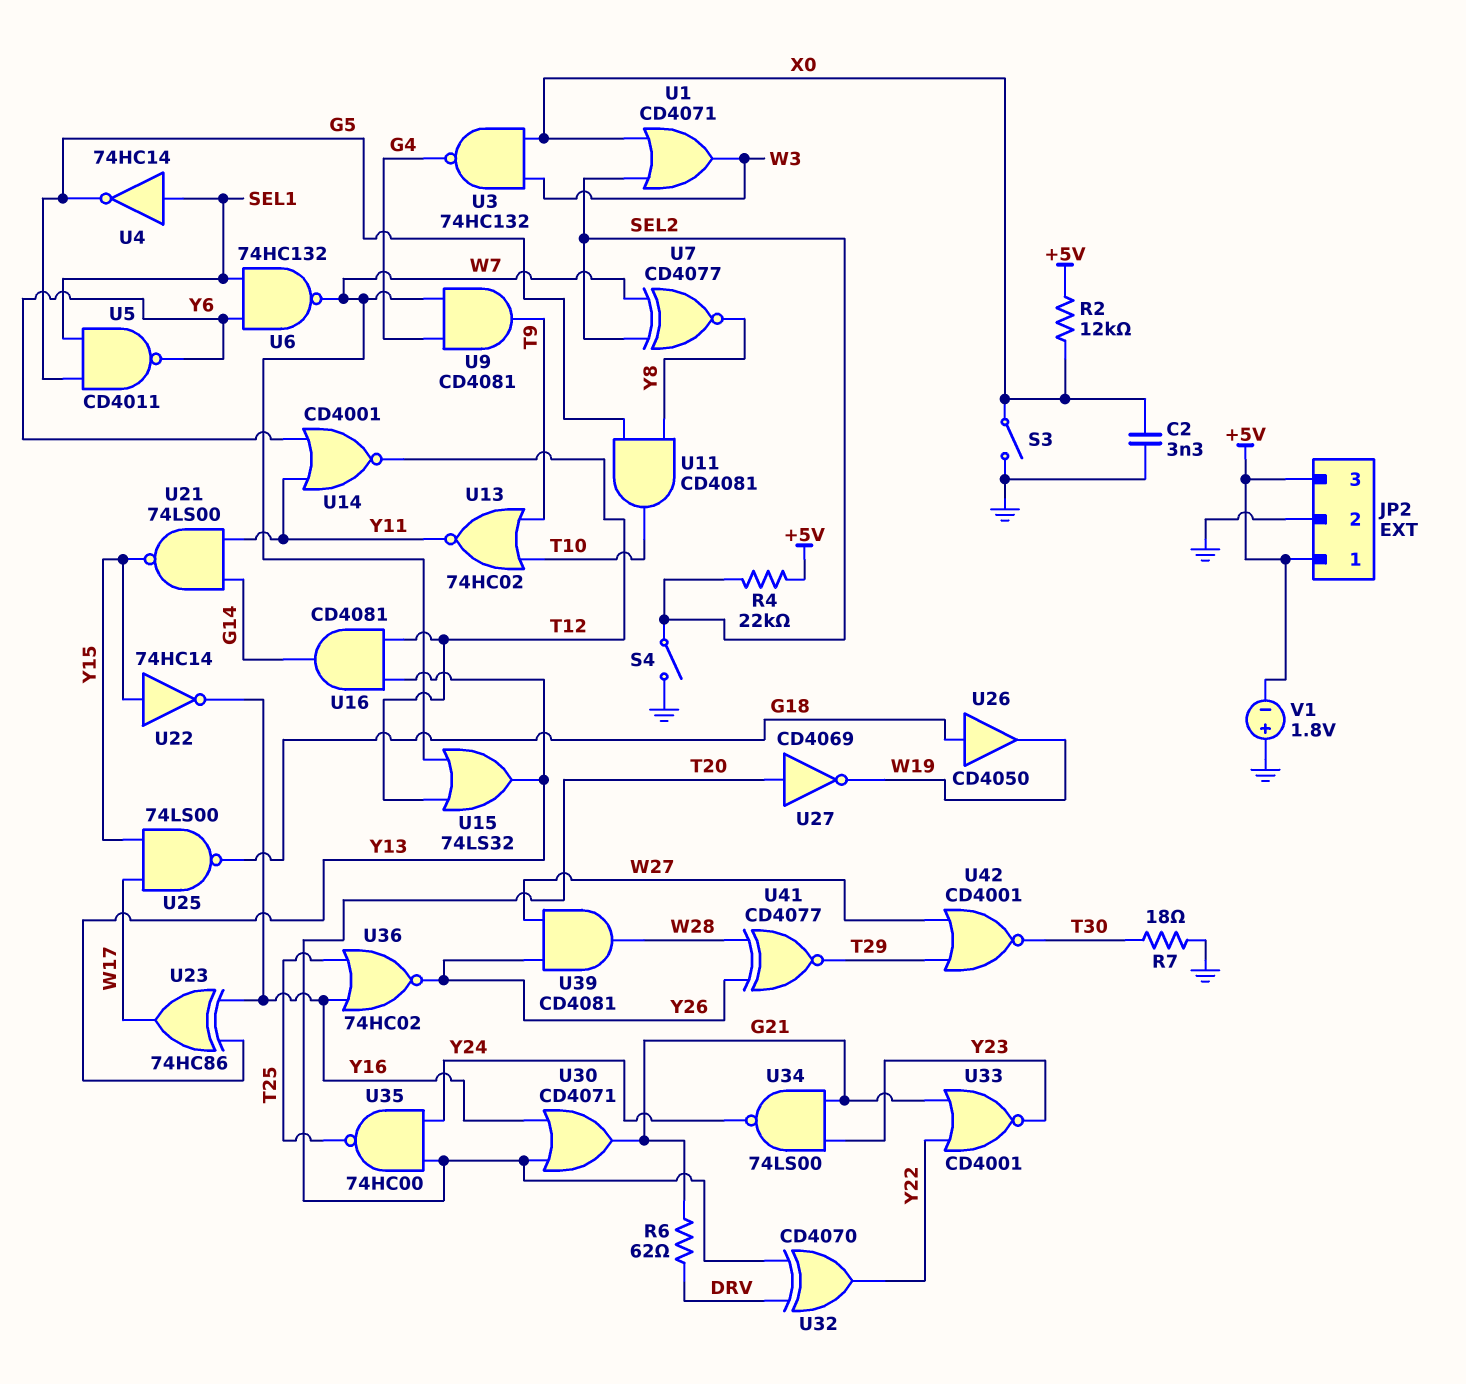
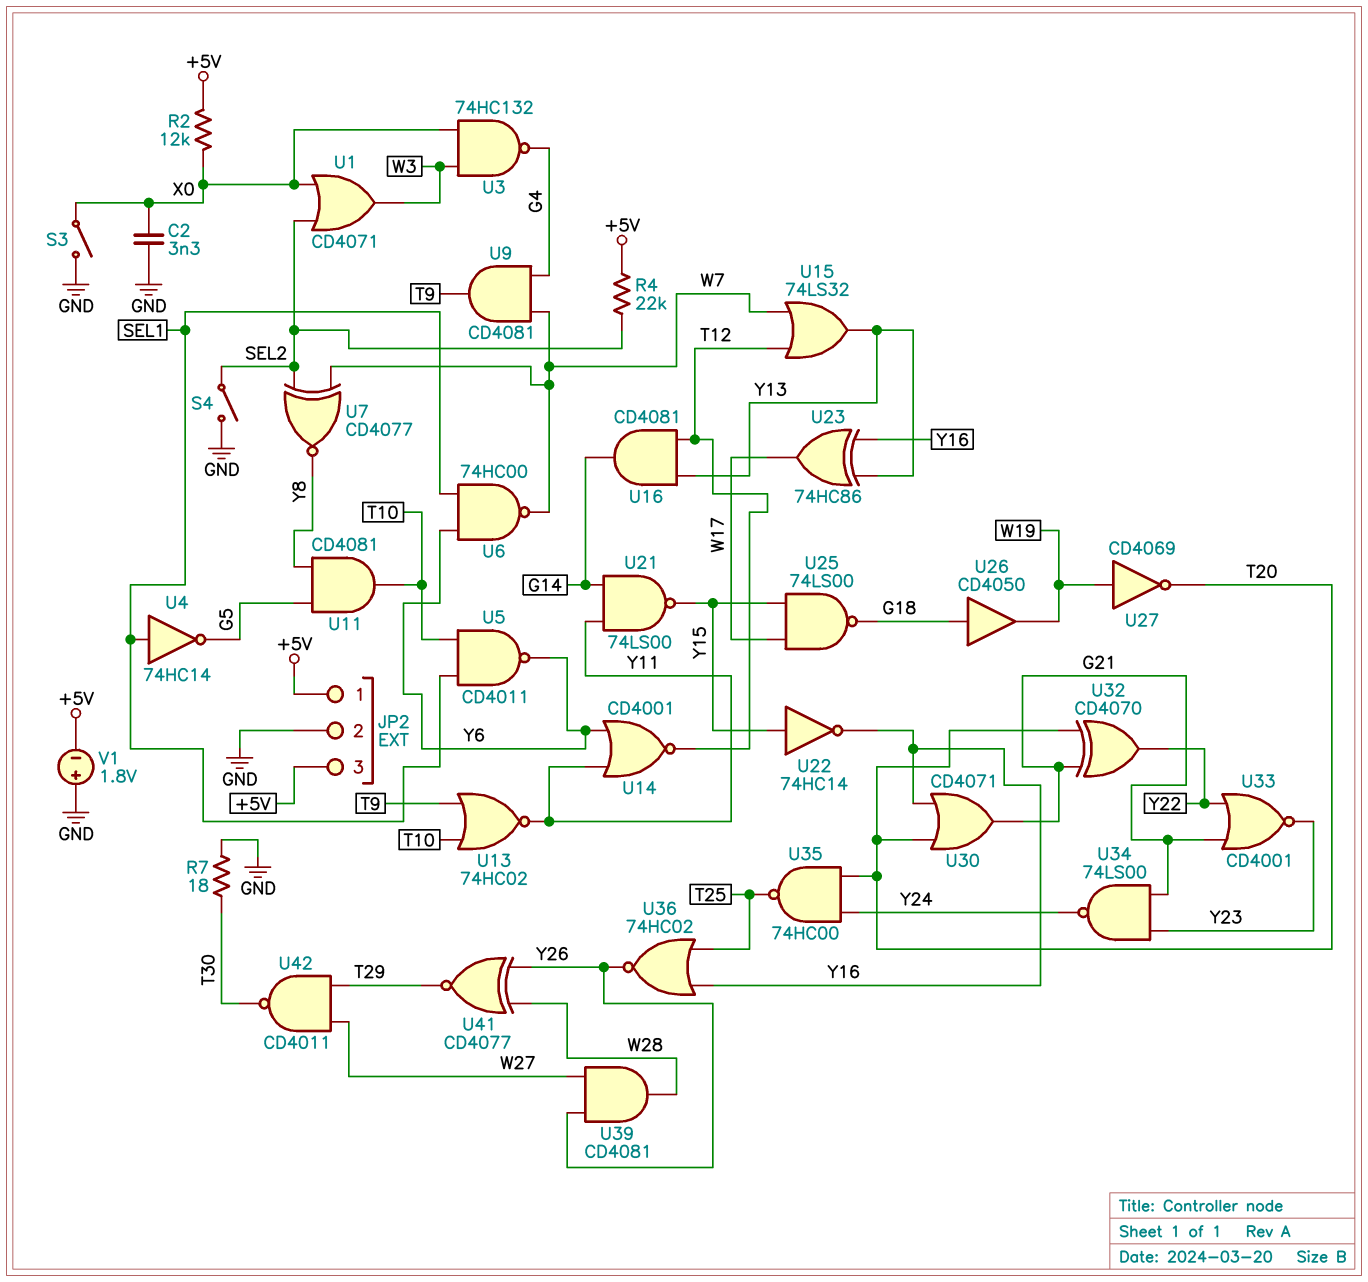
R6: 62 (DRV, G21) -> none
U5: NAND CD4011 (in G5, in SEL1, out Y6) -> NAND CD4011 (in SEL1, in T10, out Y6)
U6: NAND 74HC132 (in SEL1, in Y6, out W7) -> NAND 74HC00 (in SEL1, in Y6, out W7)
U27: NOT CD4069 (in T20, out W19) -> NOT CD4069 (in W19, out T20)
U32: XOR CD4070 (in DRV, in T20, out Y22) -> XOR CD4070 (in G21, in T20, out Y22)
U42: NOR CD4001 (in T29, in W27, out T30) -> NAND CD4011 (in T29, in W27, out T30)

